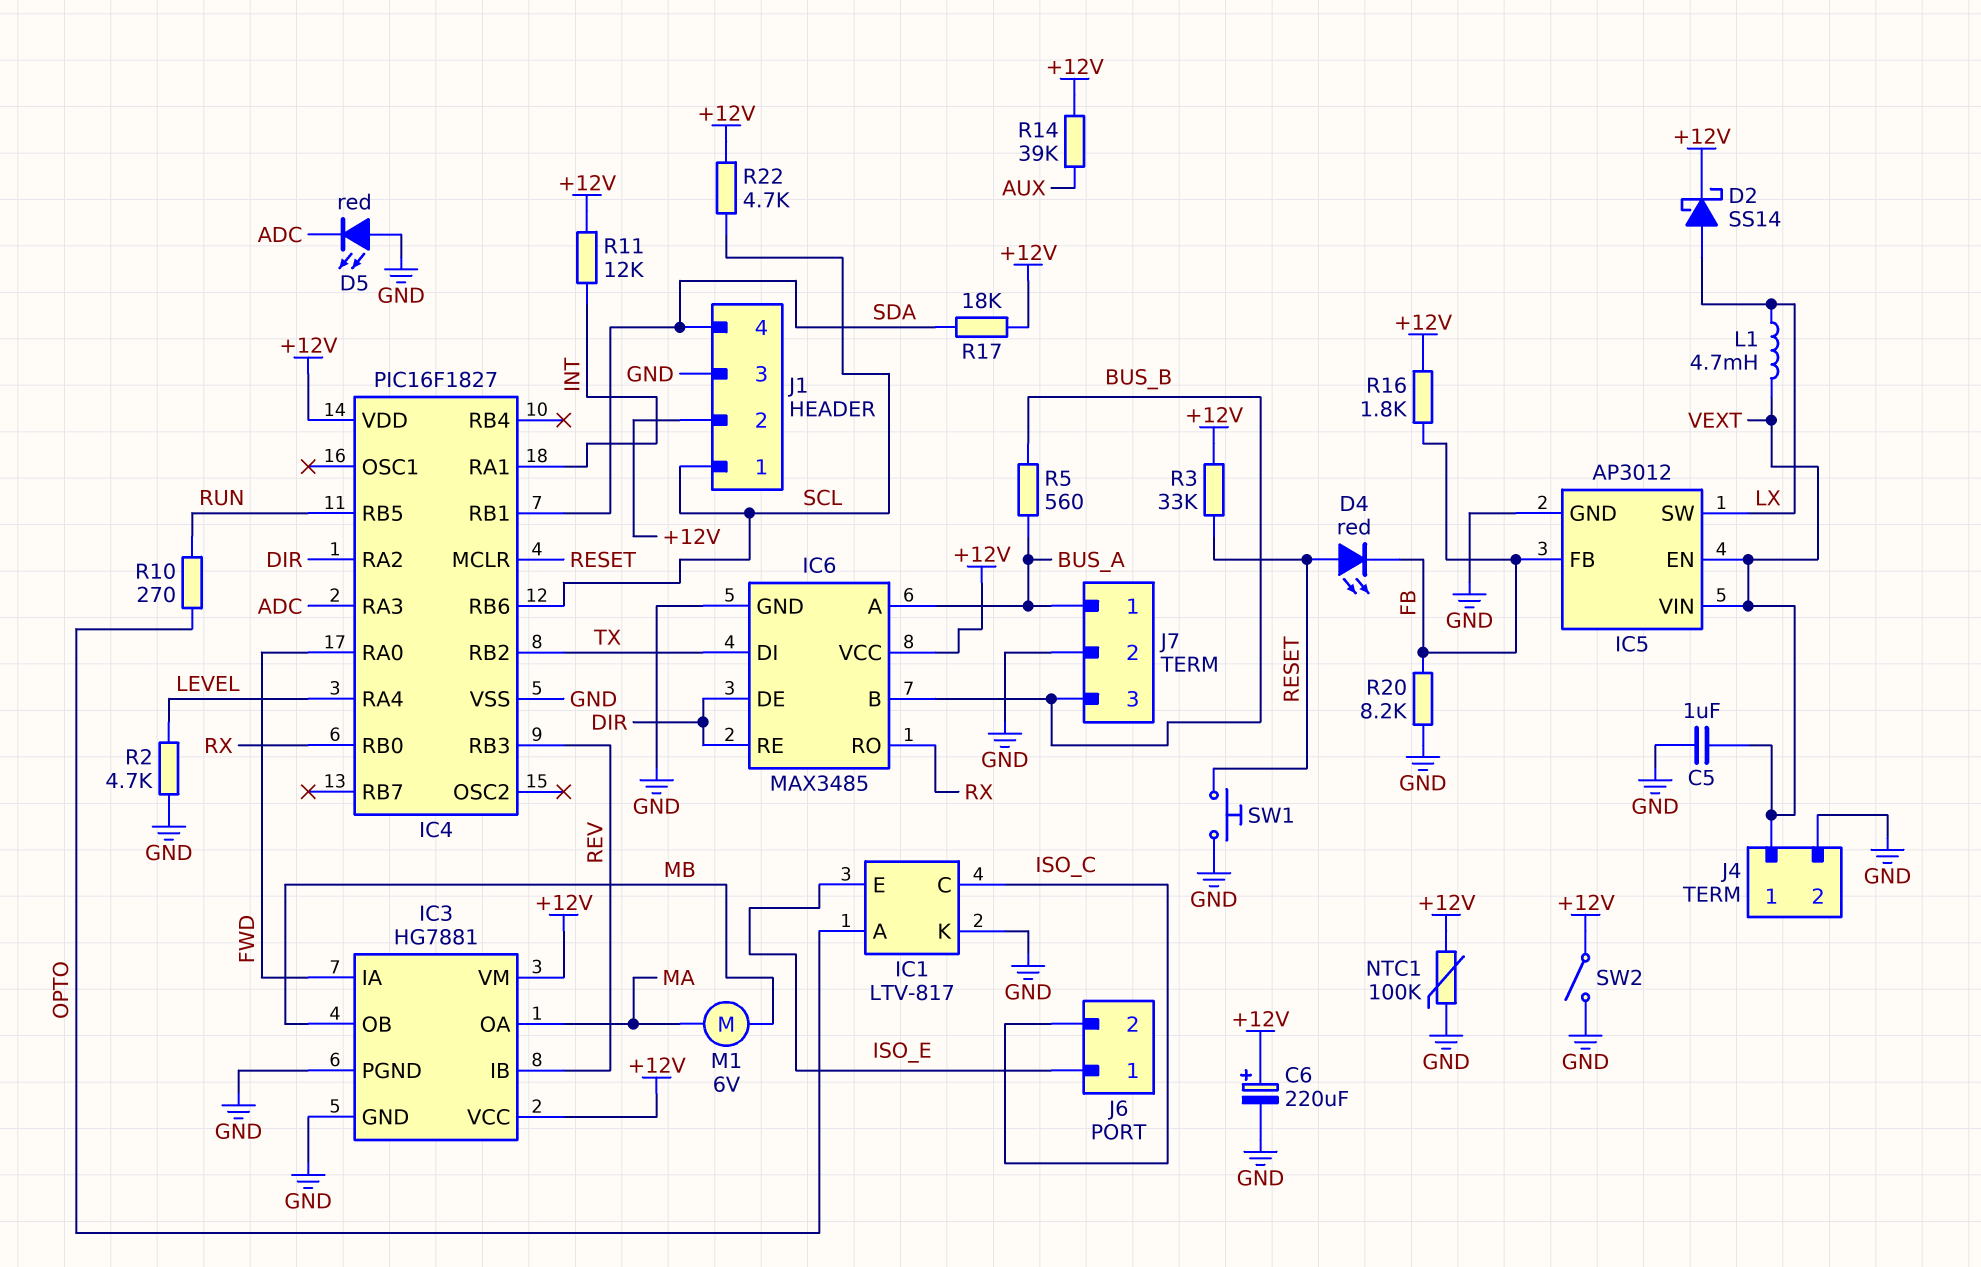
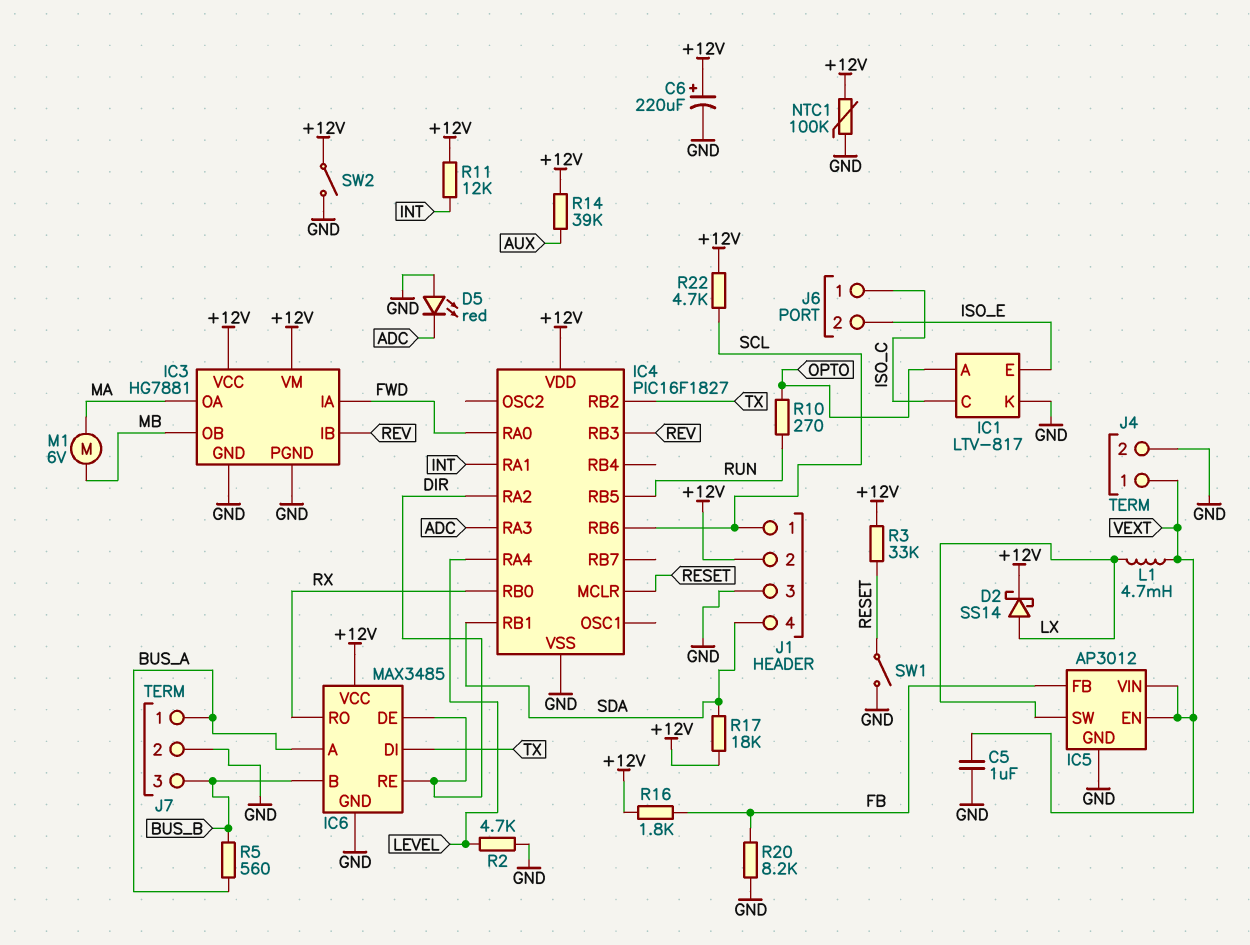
D4: LED red (A RESET, K FB) -> none
J6 pin 1: ISO_E -> ISO_C
J6 pin 2: ISO_C -> ISO_E
SW1: button (GND, RESET) -> switch (GND, RESET)

